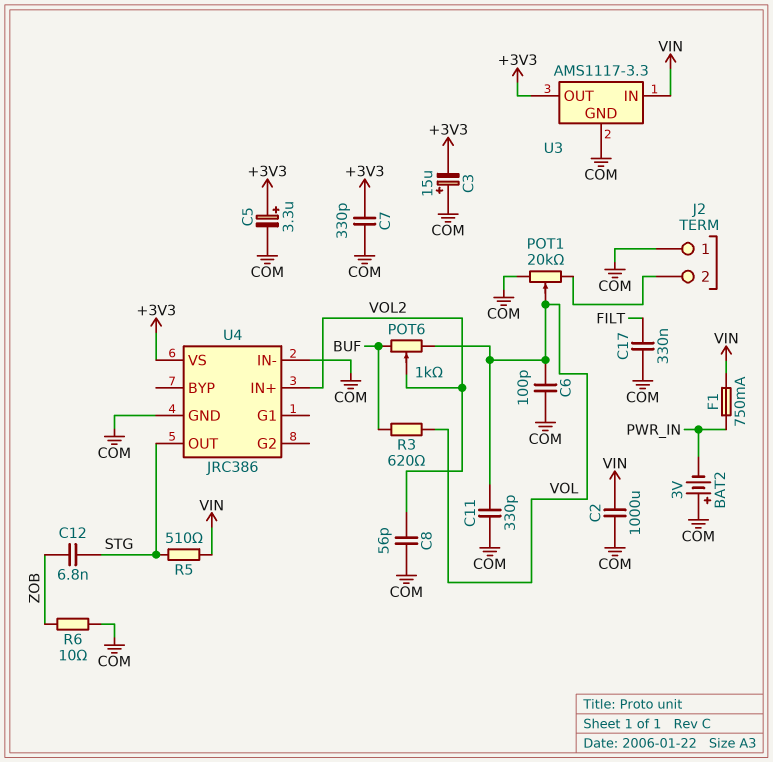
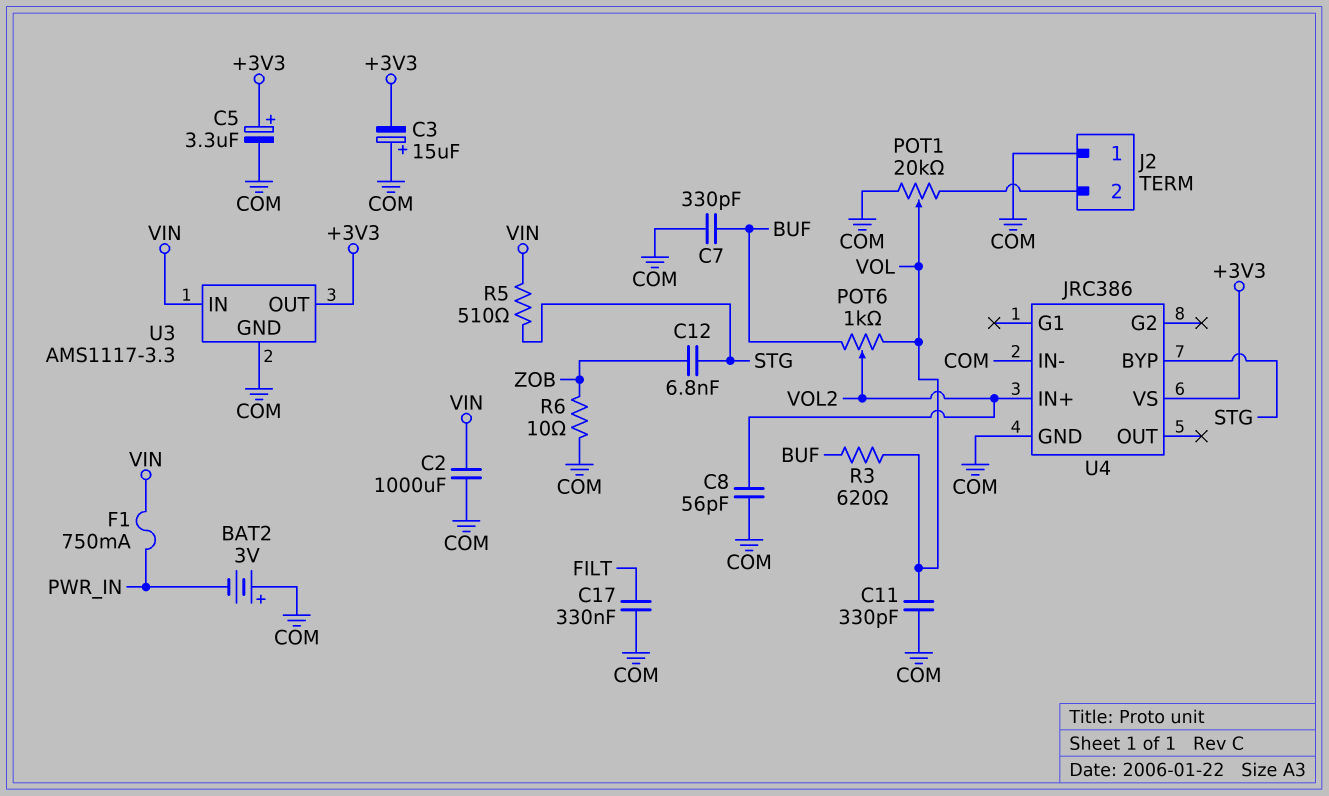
C6: 100pF (COM, VOL) -> none
C7: 330pF (+3V3, COM) -> 330pF (BUF, COM)
U4 pin BYP: none -> STG
U4 pin OUT: STG -> none

